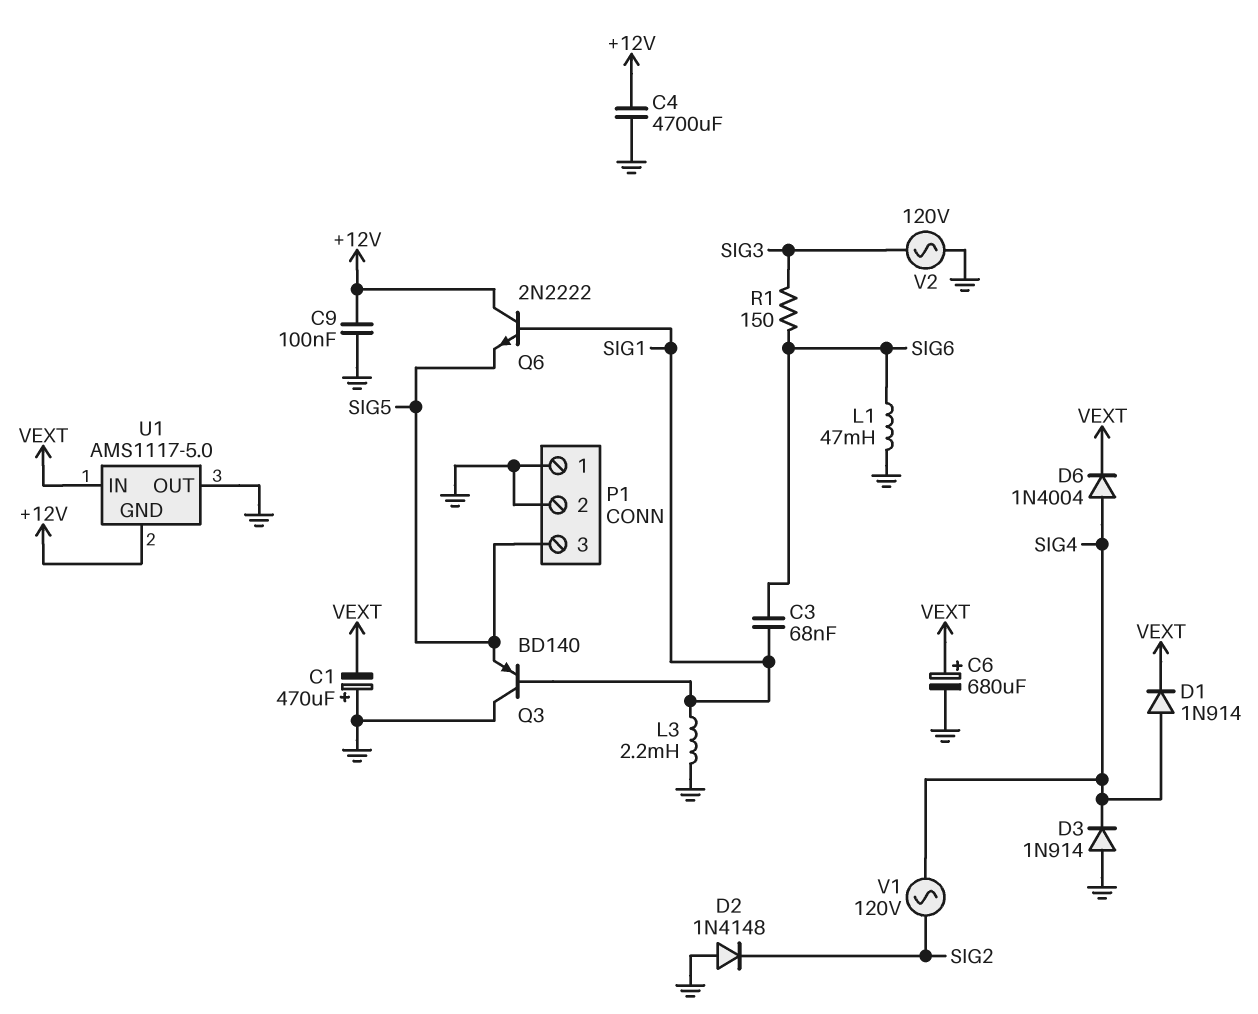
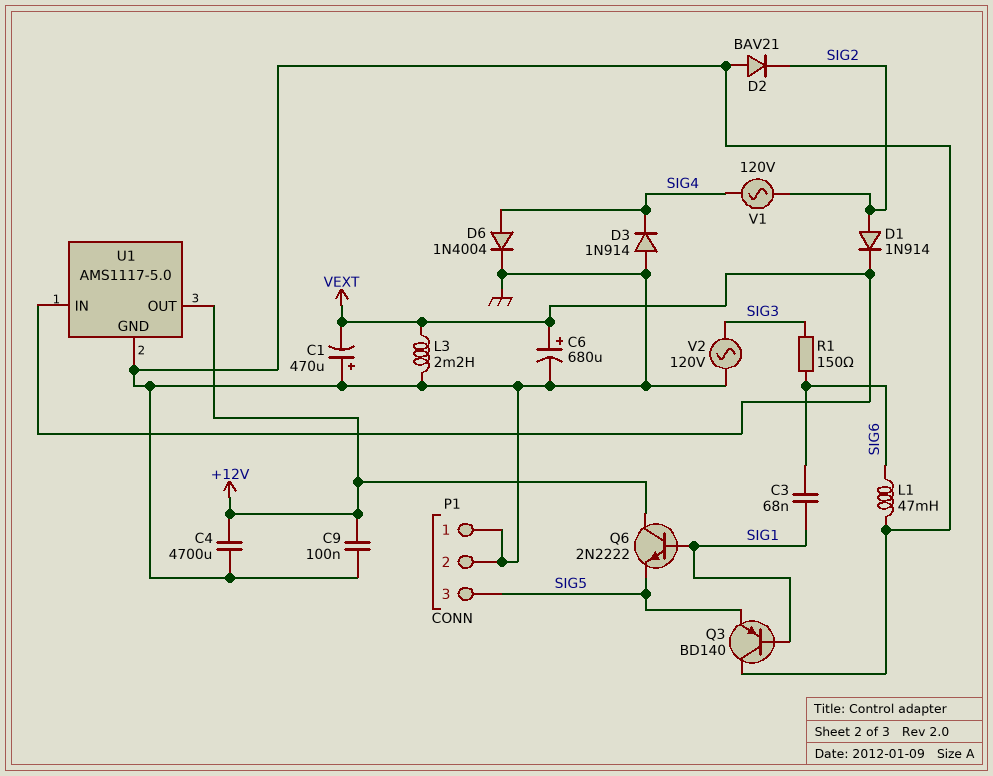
D1: diode 1N914 (A SIG4, K VEXT) -> diode 1N914 (A SIG2, K VEXT)
D2: diode 1N4148 (A GND, K SIG2) -> diode BAV21 (A GND, K SIG2)
D6: diode 1N4004 (A SIG4, K VEXT) -> diode 1N4004 (A SIG4, K GND)
L3: 2.2mH (GND, SIG1) -> 2.2mH (GND, VEXT)
U1 pin GND: +12V -> GND
U1 pin OUT: GND -> +12V

